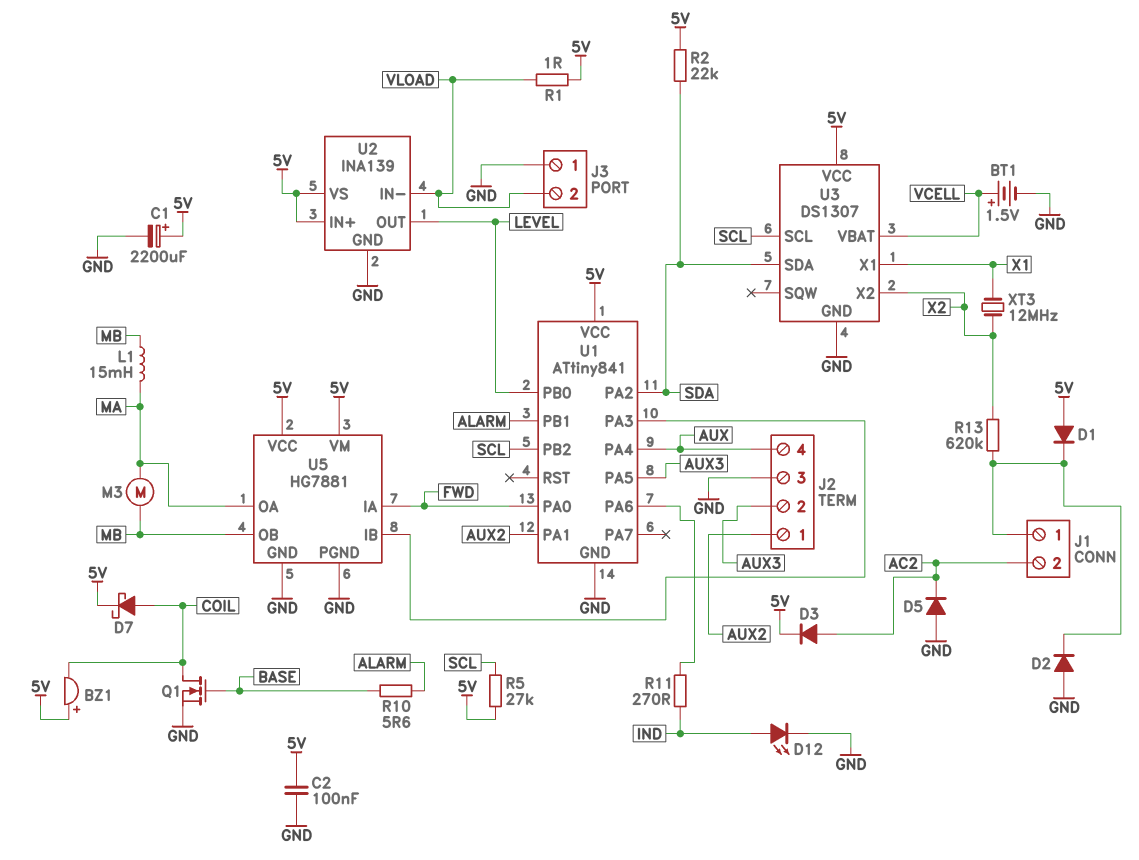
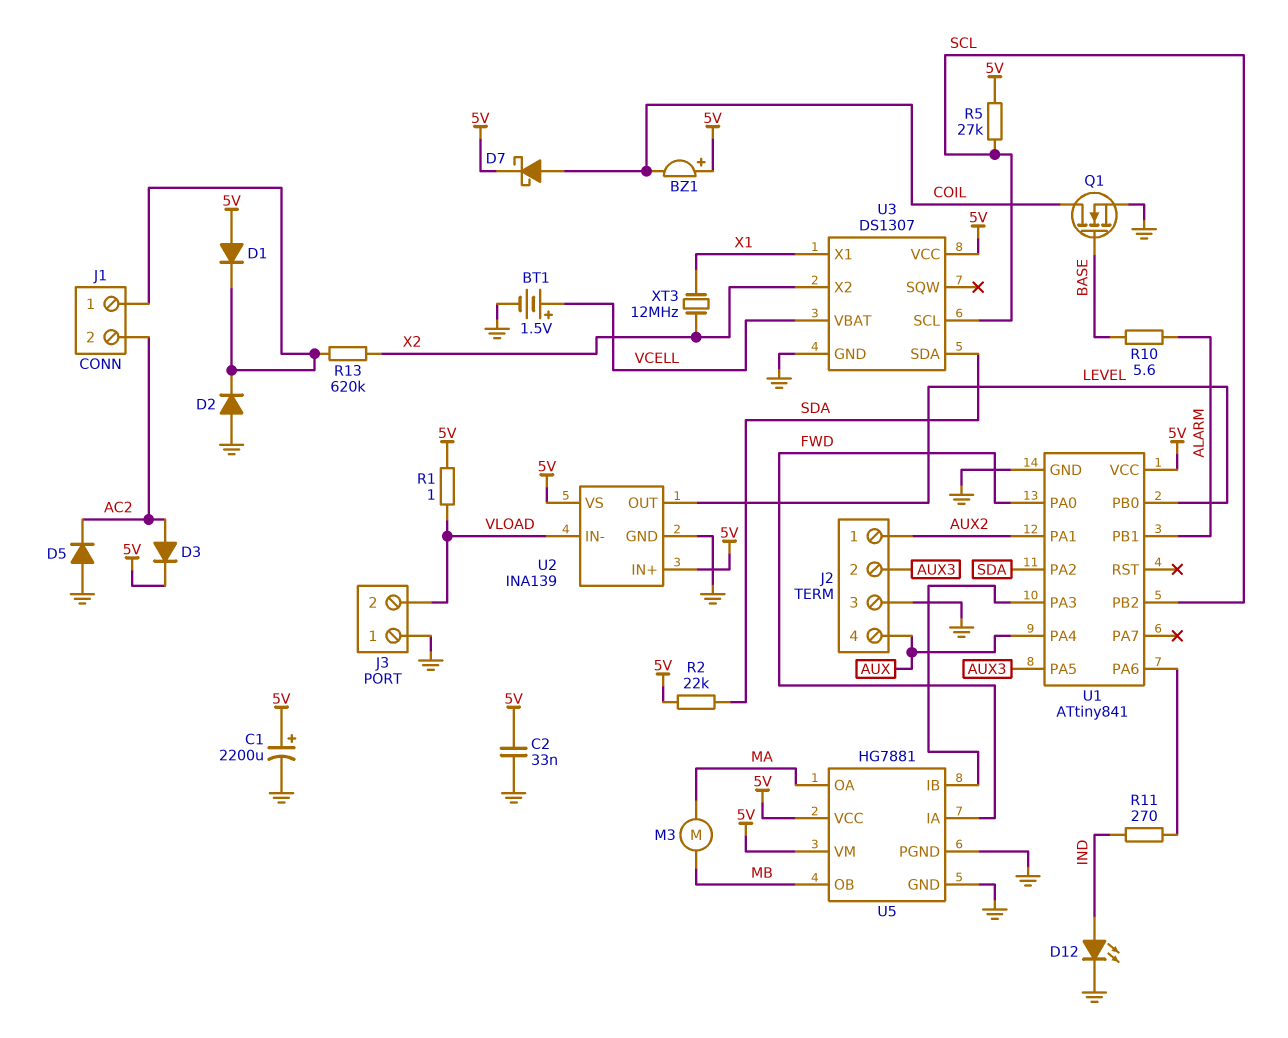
C2: 100nF (5V, GND) -> 33nF (5V, GND)
L1: 15mH (MA, MB) -> none

